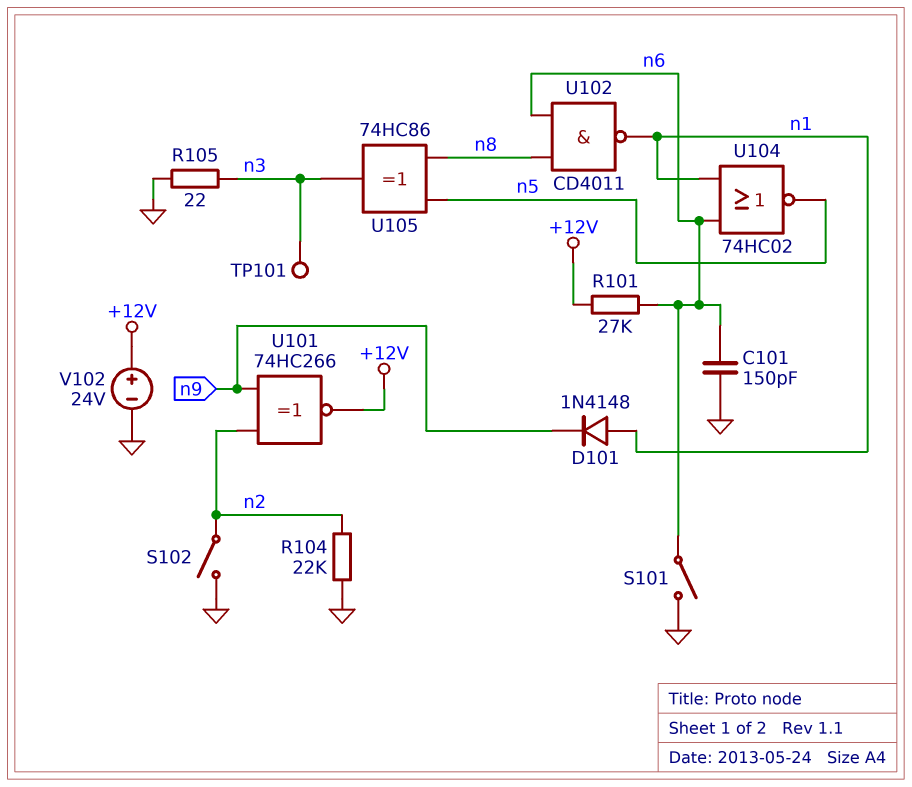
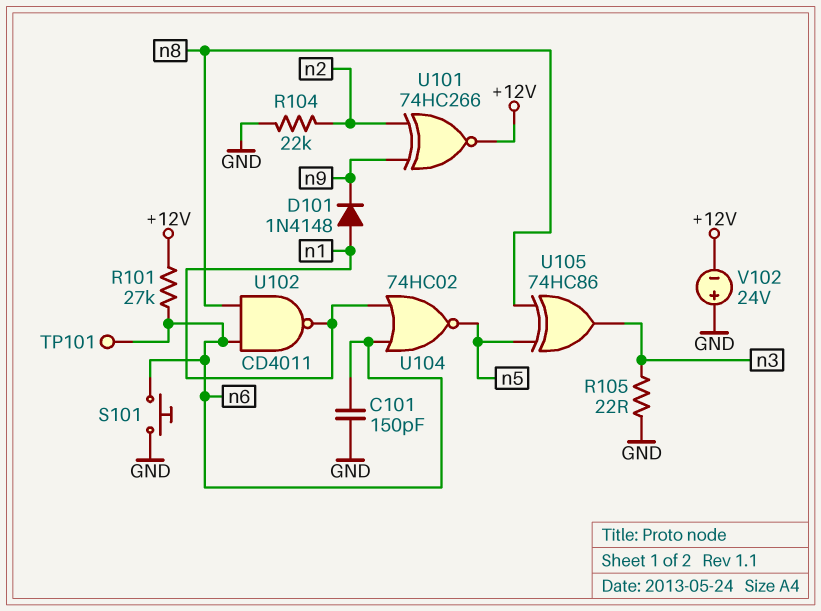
S101: switch (GND, n6) -> button (GND, n6)
S102: switch (GND, n2) -> none
TP101: test point (n3) -> test point (n6)
V102: 24V (plus +12V, minus GND) -> 24V (plus GND, minus +12V)

